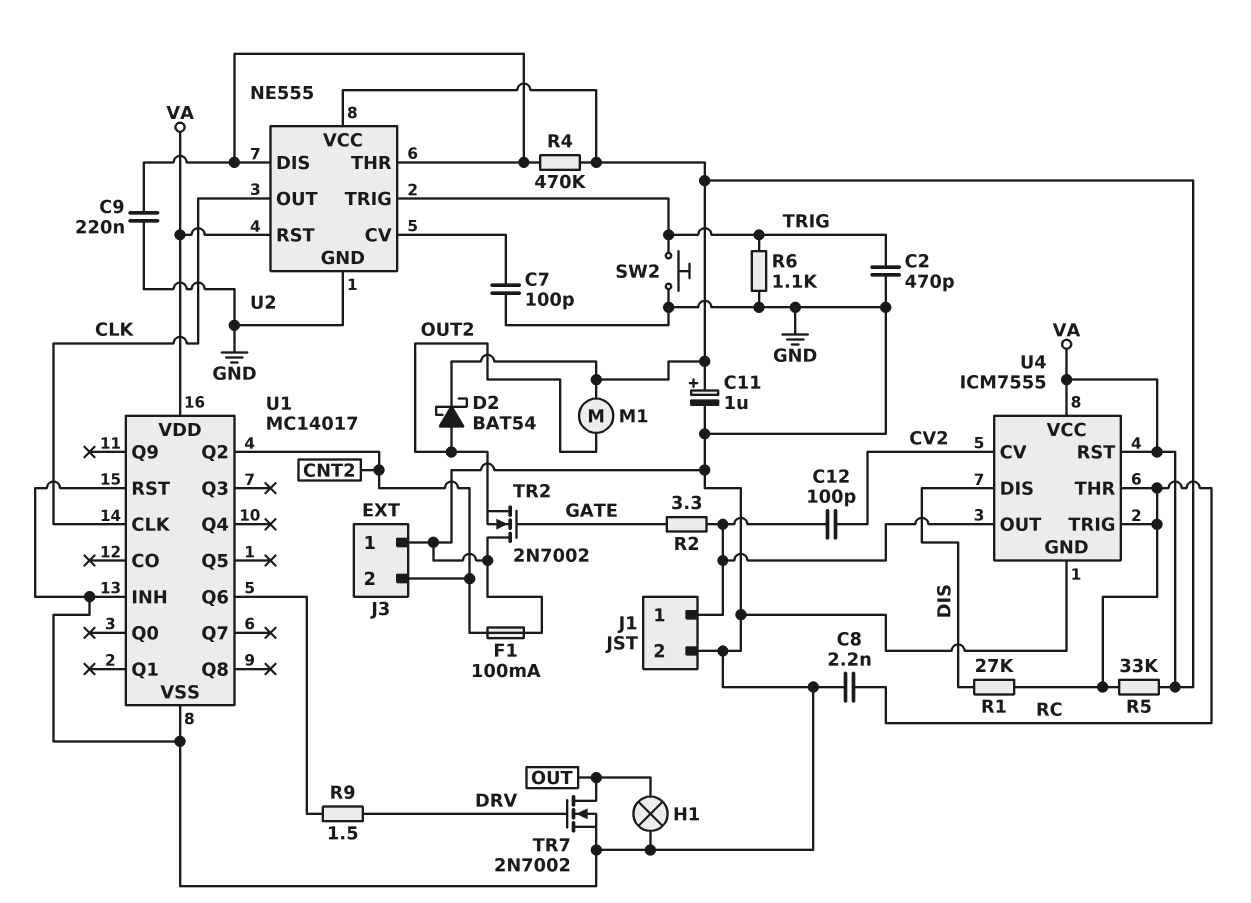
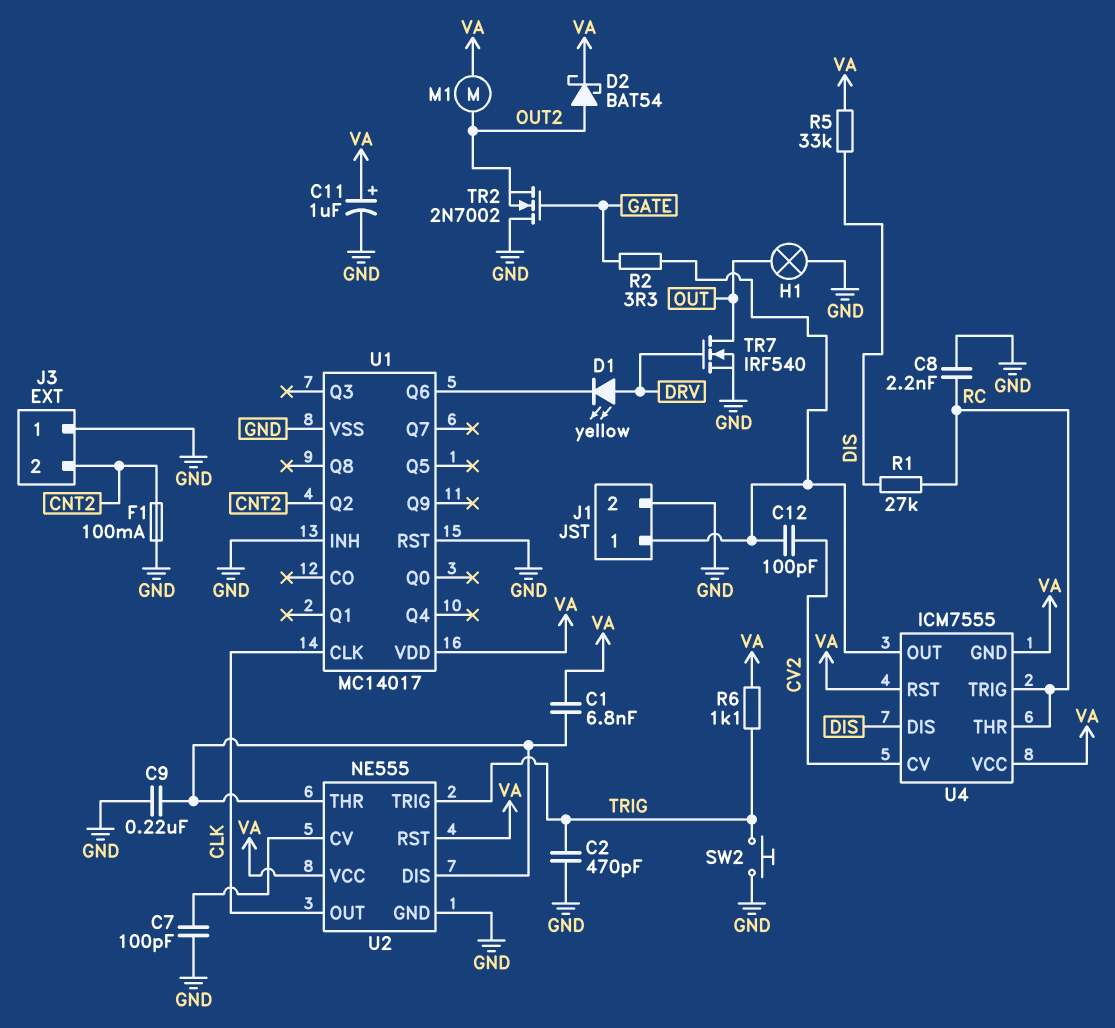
C1: none -> 6.8nF (U2/DIS, VA)
D1: none -> LED yellow (A DRV, K U1/Q6)
R4: 470k (U2/DIS, VA) -> none
R5: 33k (RC, VA) -> 33k (DIS, VA)
R6: 1.1k (GND, TRIG) -> 1.1k (TRIG, VA)
R9: 1.5 (DRV, U1/Q6) -> none
TR7: NMOS 2N7002 (G DRV, D OUT, S GND) -> NMOS IRF540 (G DRV, D OUT, S GND)
U4 pin GND: GND -> VA

